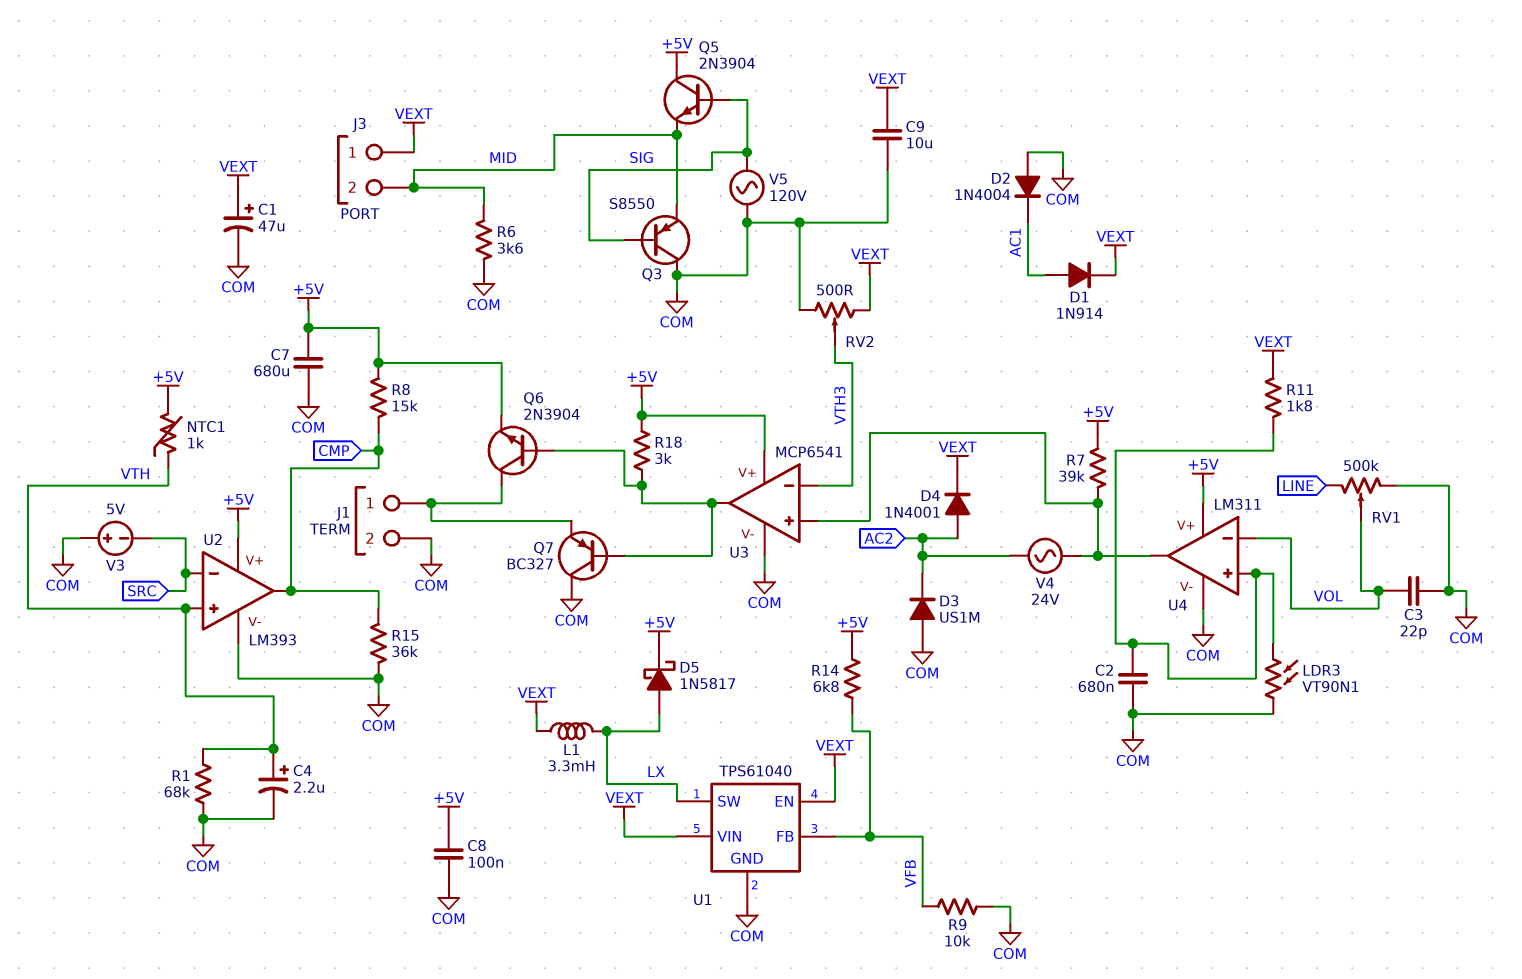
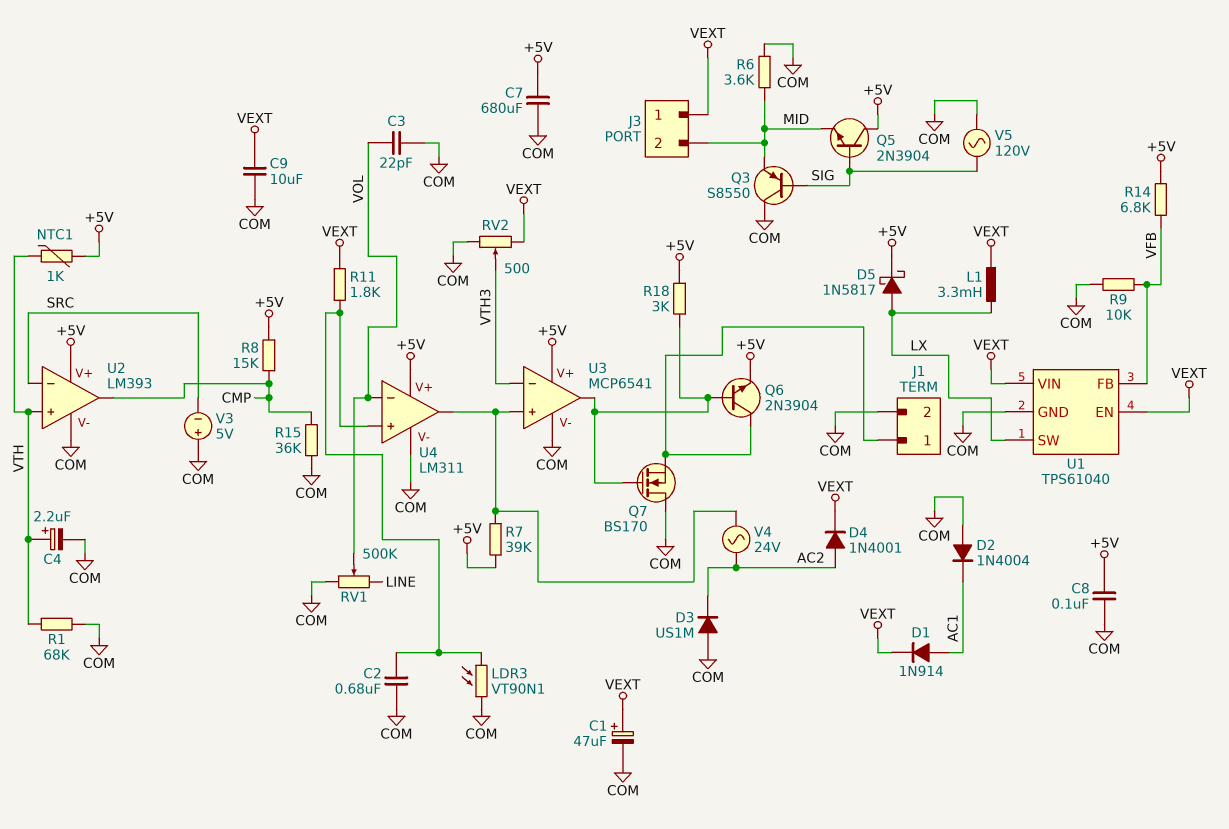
Q7: PNP BC327 (B U3/out, C COM, E J1/1) -> NMOS BS170 (G U3/out, D COM, S J1/1)

